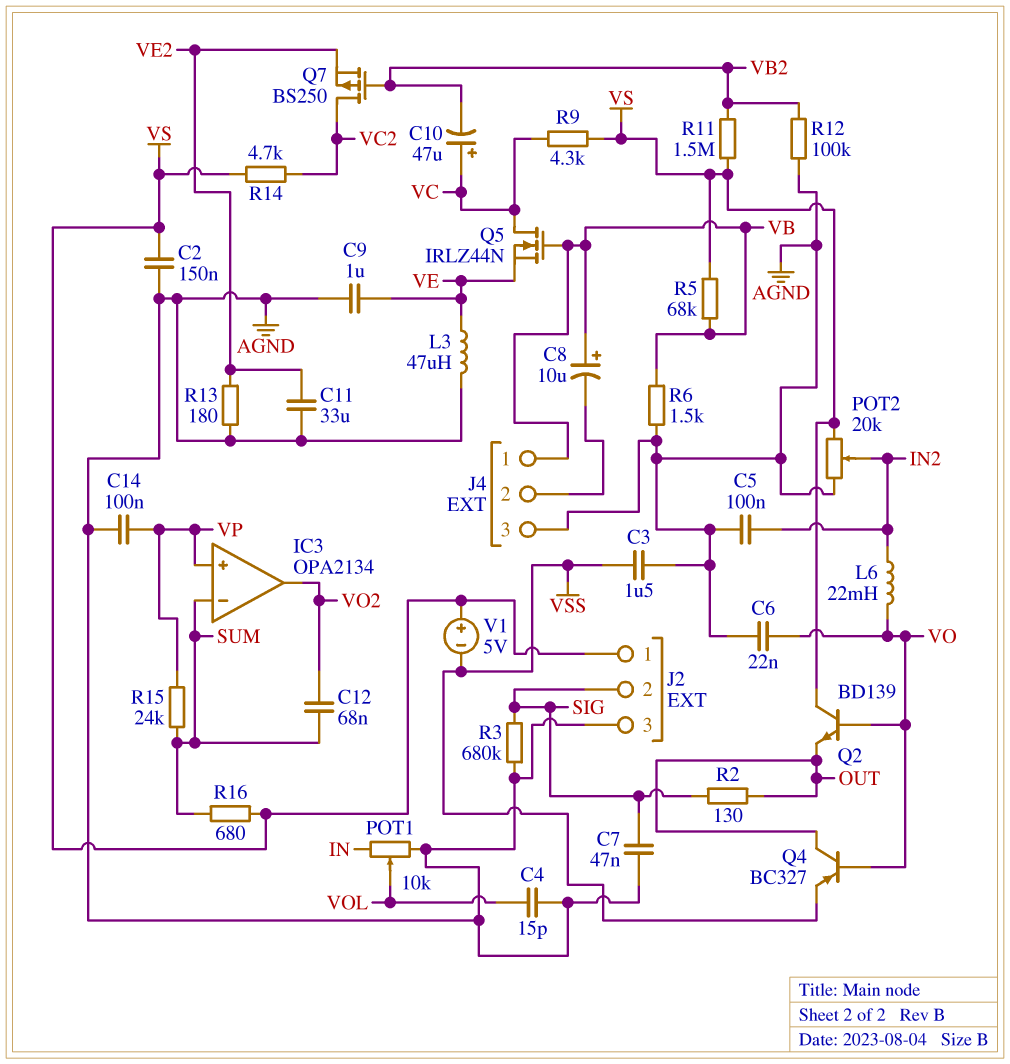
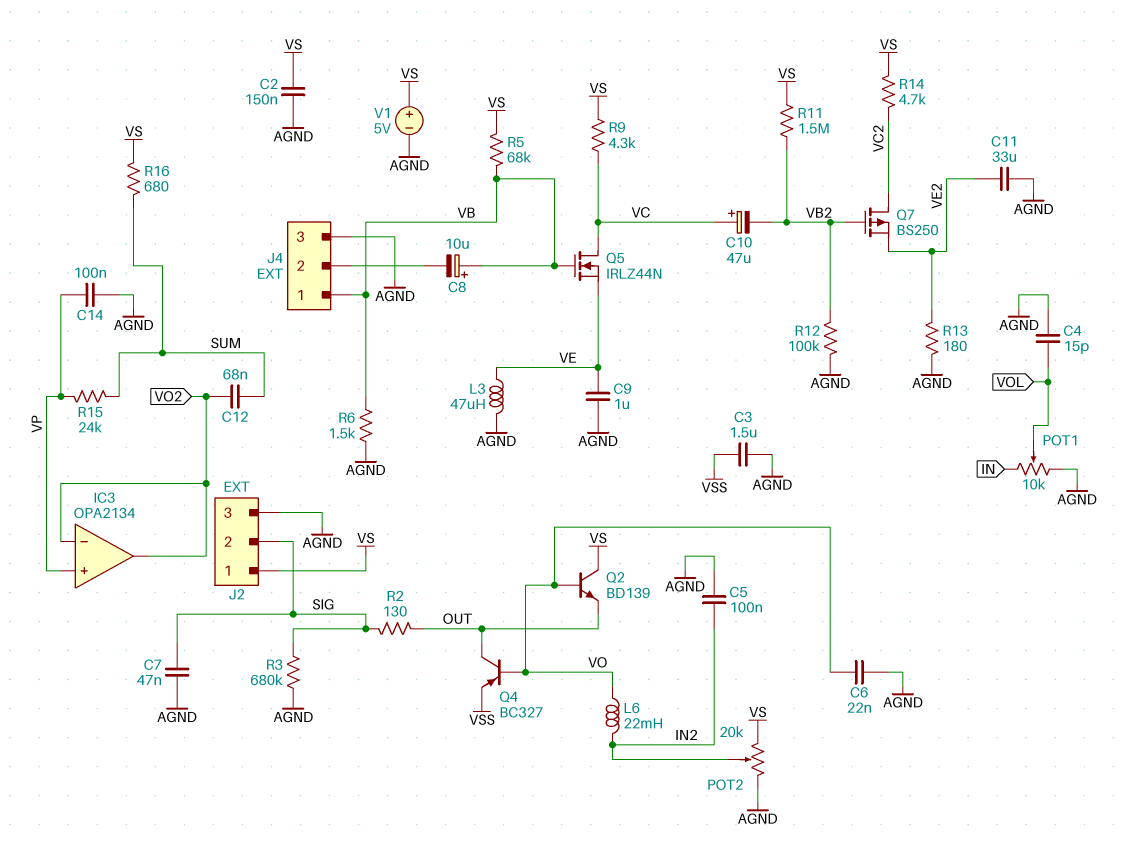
IC3 pin in-: SUM -> VO2
V1: 5V (plus VS, minus VSS) -> 5V (plus VS, minus AGND)

